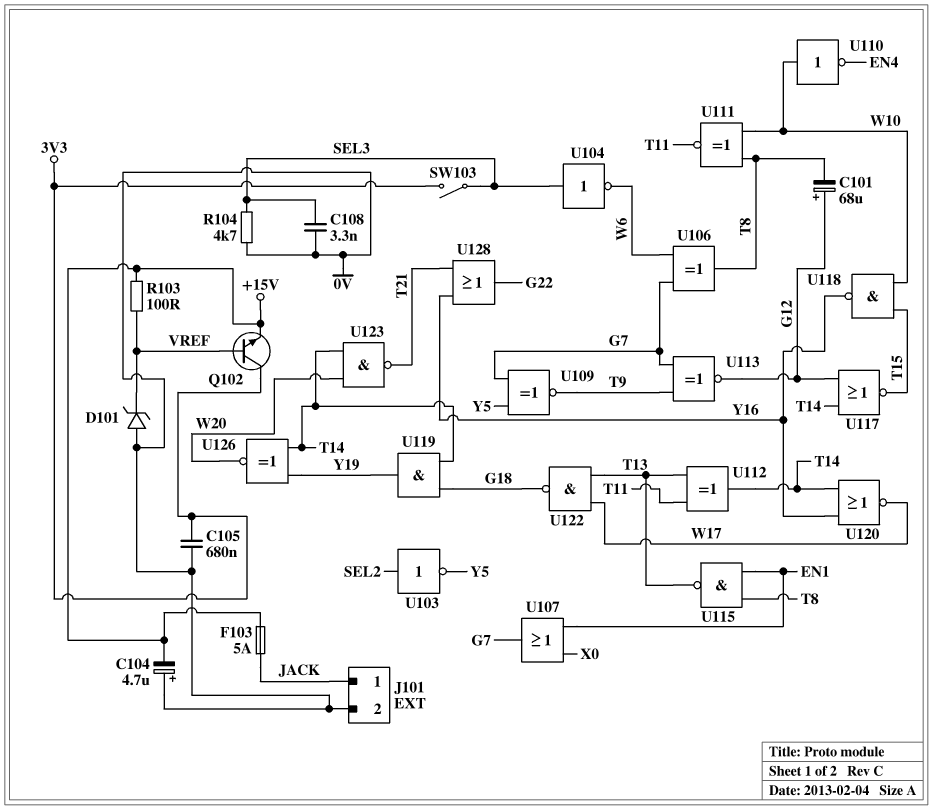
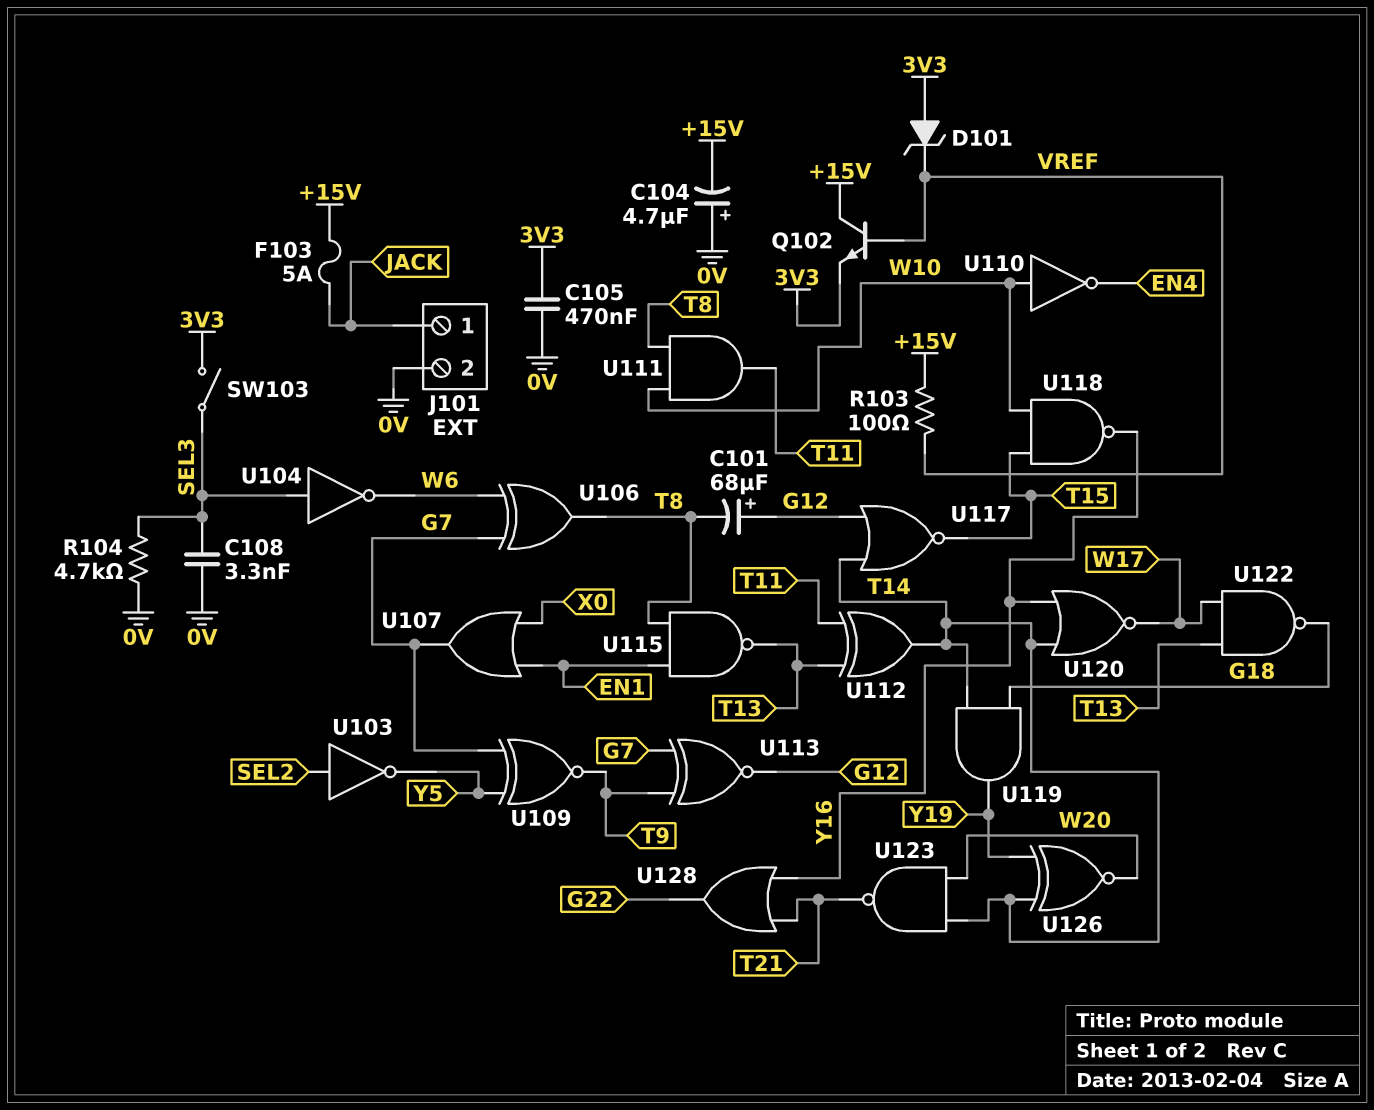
C105: 680nF (0V, 3V3) -> 470nF (0V, 3V3)
D101: zener (A 0V, K VREF) -> zener (A 3V3, K VREF)
Q102: NPN (B VREF, C 3V3, E +15V) -> NPN (B VREF, C +15V, E 3V3)
U111: XNOR (in T8, in W10, out T11) -> AND (in T8, in W10, out T11)

